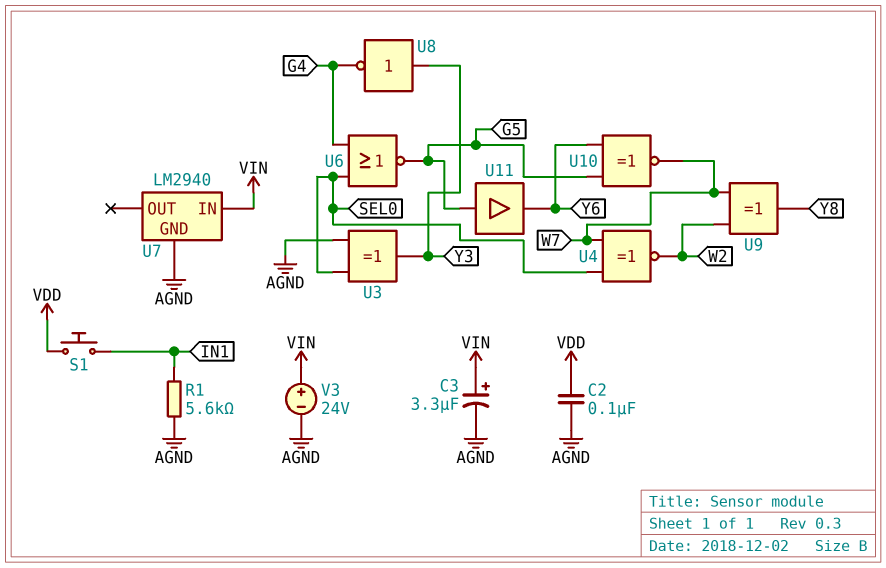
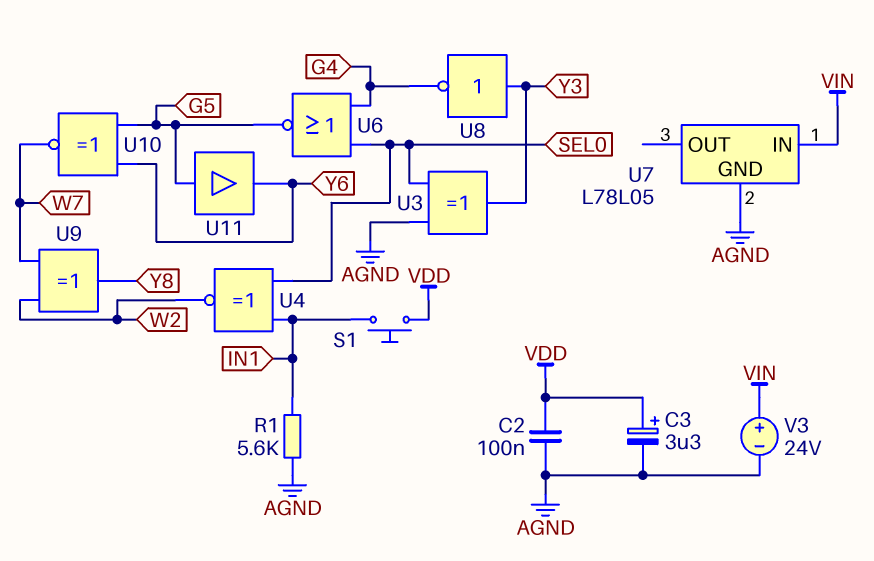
C3: 3.3uF (plus VIN, minus AGND) -> 3.3uF (plus VDD, minus AGND)
U4: XNOR (in SEL0, in W7, out W2) -> XNOR (in IN1, in SEL0, out W2)
U7: LM2940 -> L78L05

